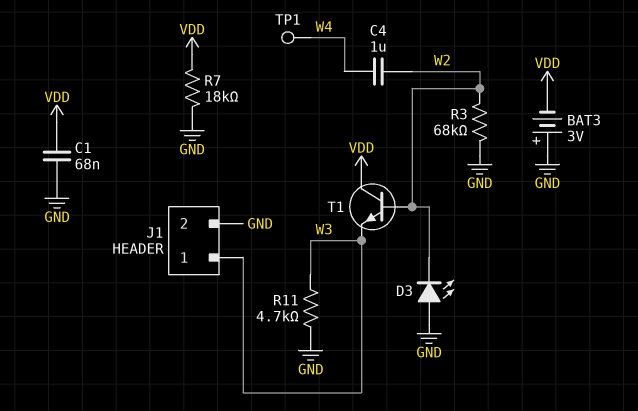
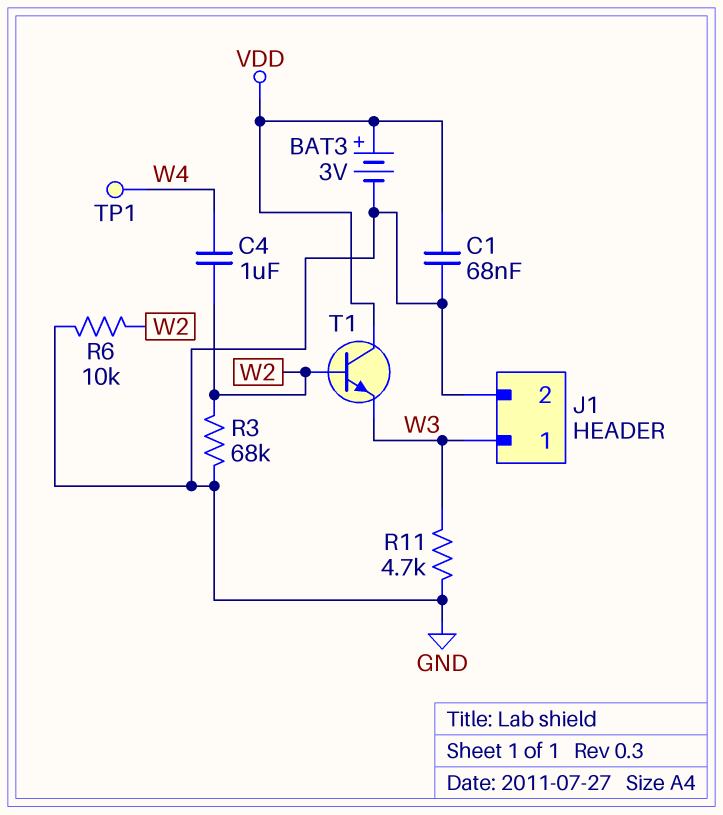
BAT3: 3V (plus GND, minus VDD) -> 3V (plus VDD, minus GND)
D3: LED (A GND, K W2) -> none
R6: none -> 10k (GND, W2)
R7: 18k (GND, VDD) -> none

